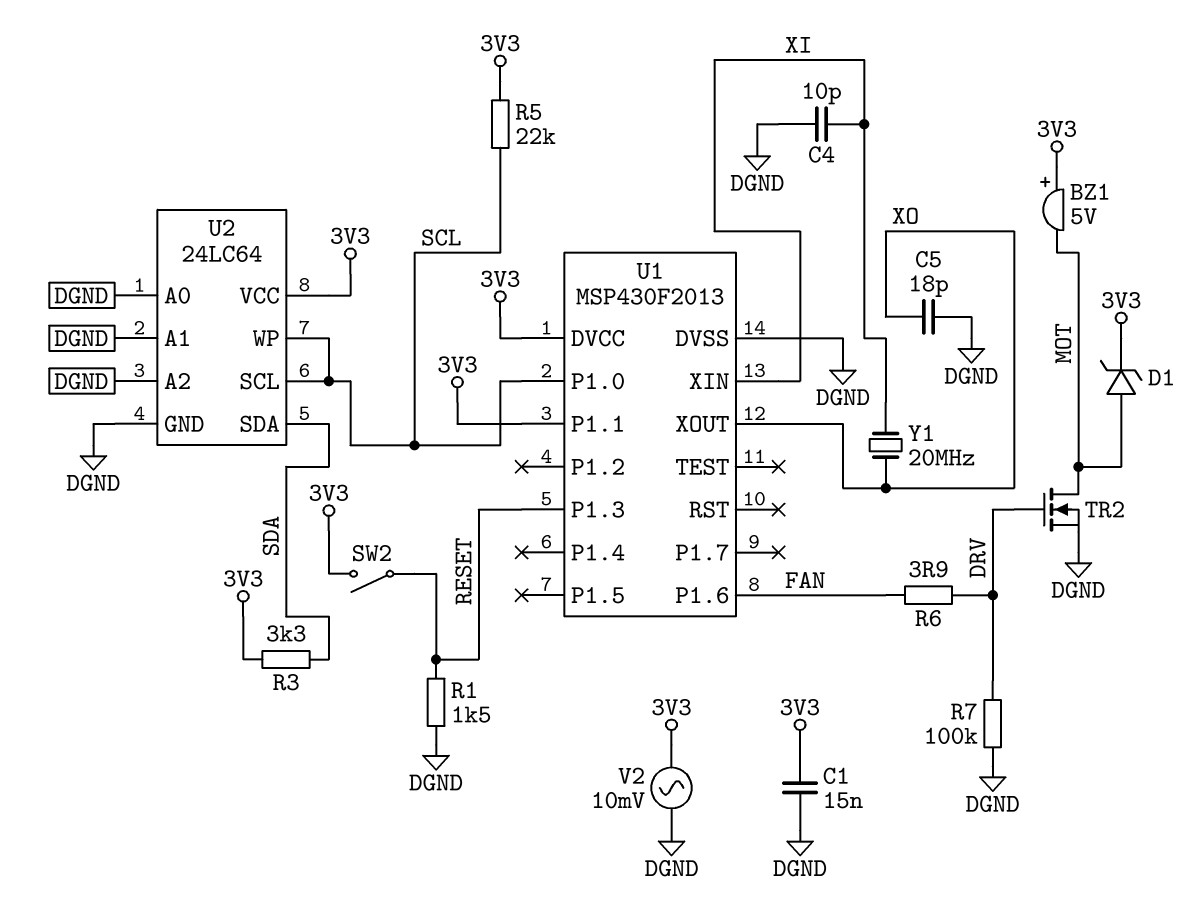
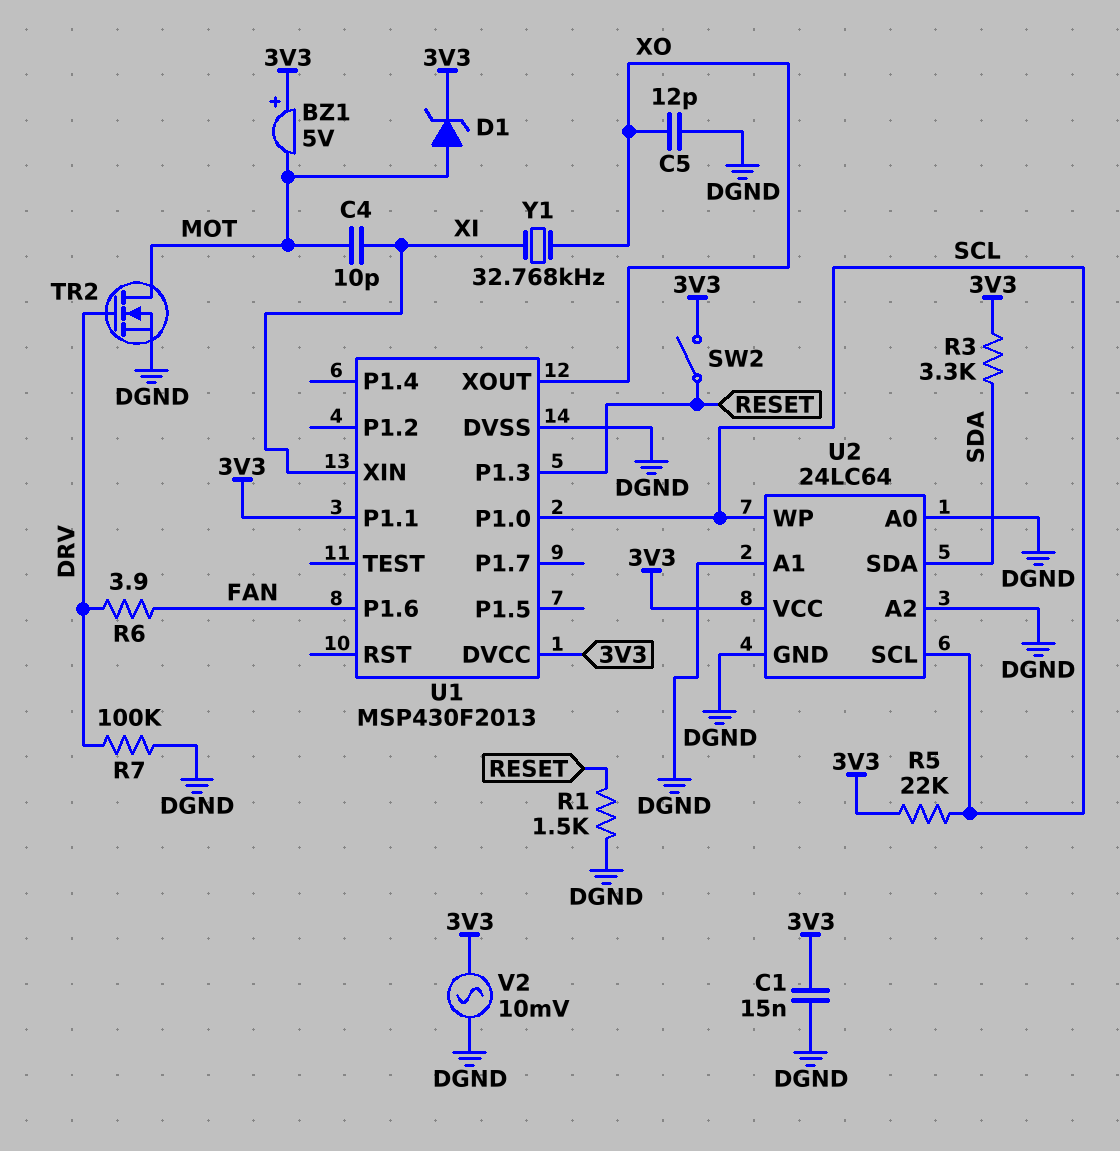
C4: 10pF (DGND, XI) -> 10pF (MOT, XI)
C5: 18pF (DGND, XO) -> 12pF (DGND, XO)
Y1: 20MHz (XI, XO) -> 32.768kHz (XI, XO)

